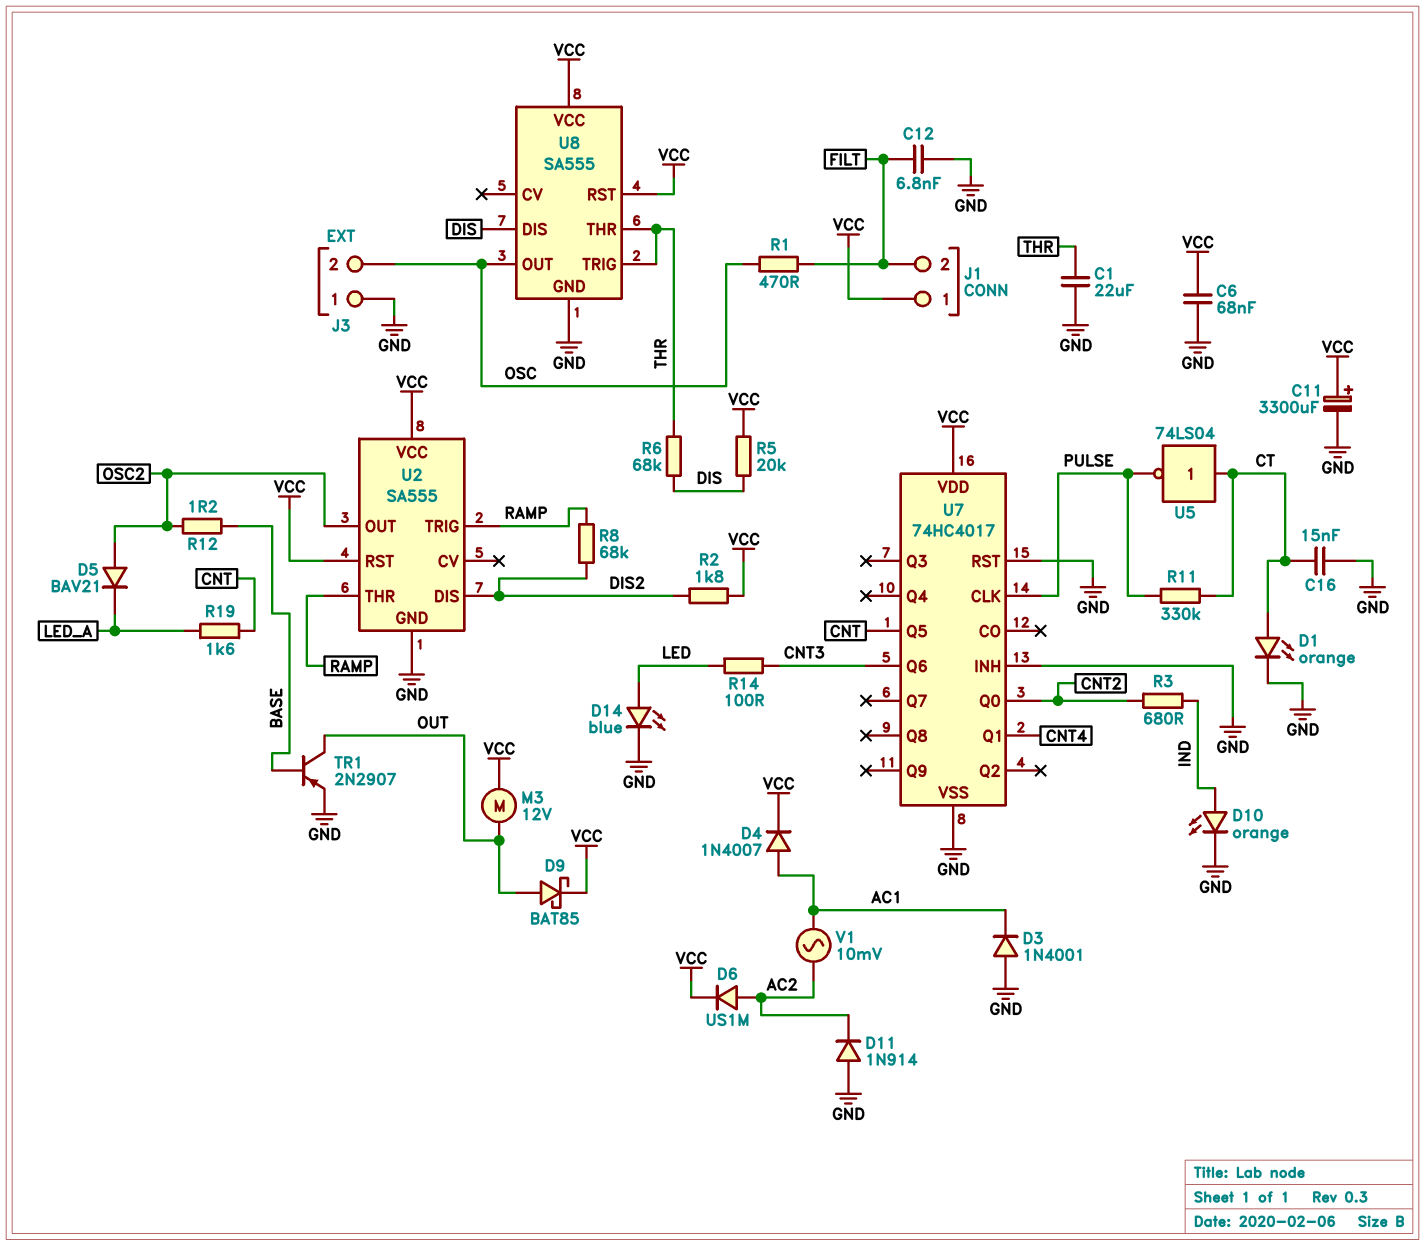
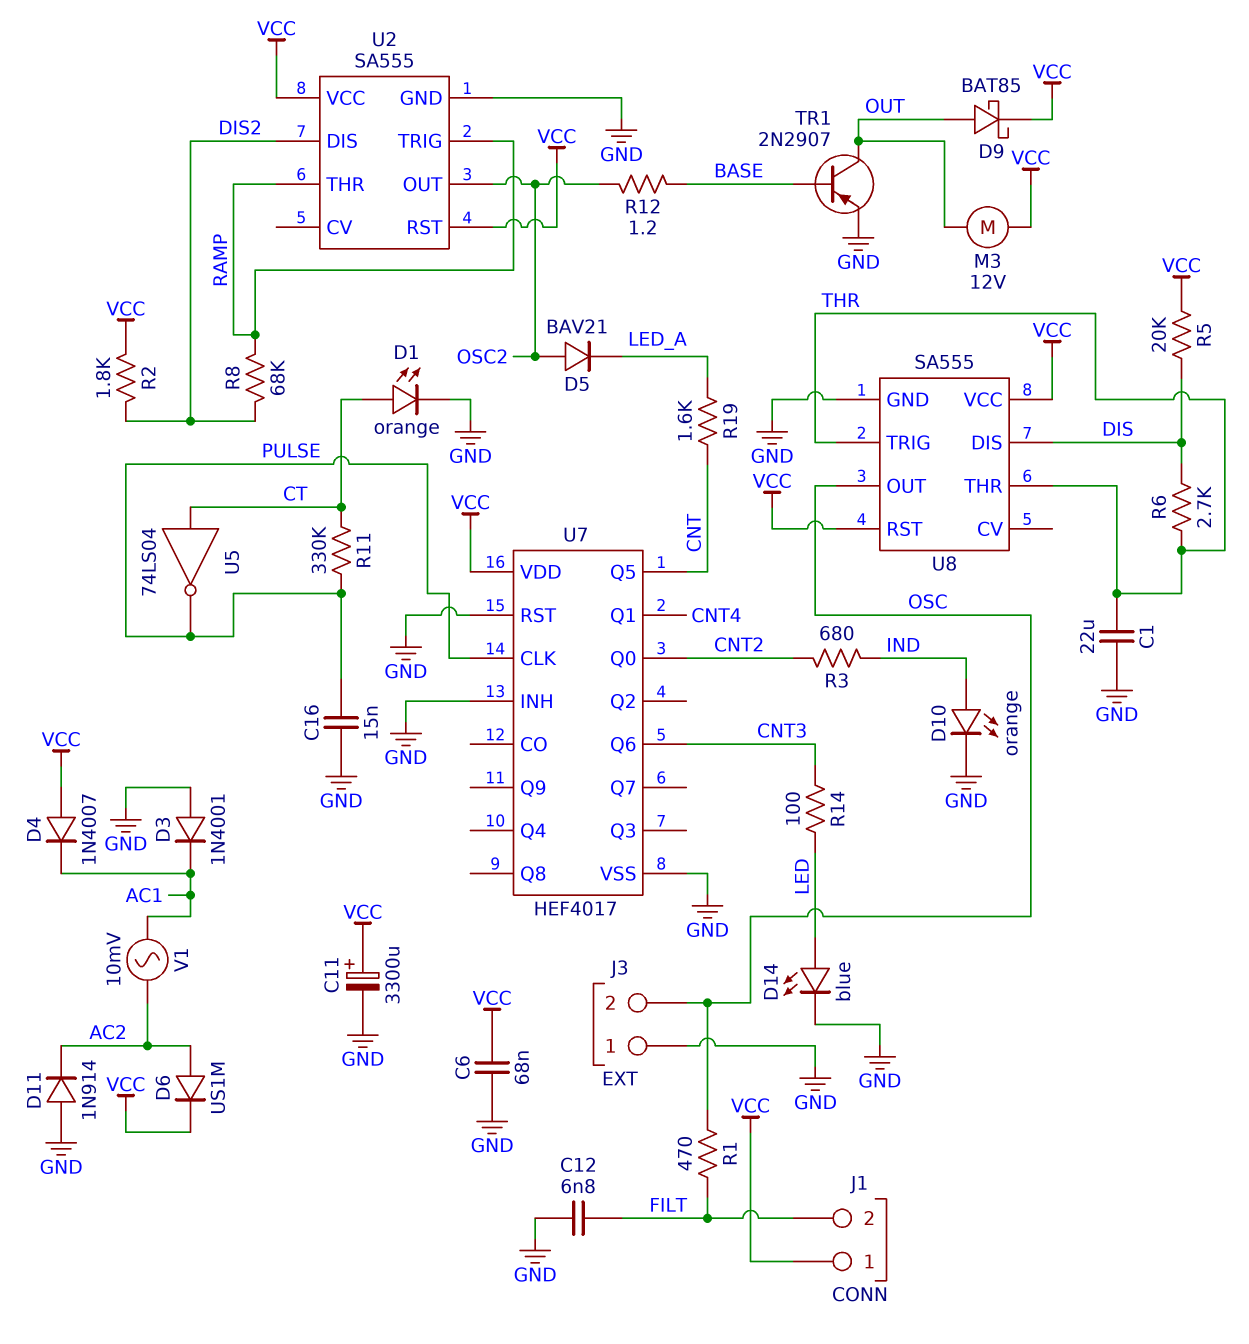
C16: 15nF (CT, GND) -> 15nF (GND, PULSE)
D4: diode 1N4007 (A AC1, K VCC) -> diode 1N4007 (A VCC, K AC1)
R6: 68k (DIS, THR) -> 2.7k (DIS, THR)
U7: 74HC4017 -> HEF4017

